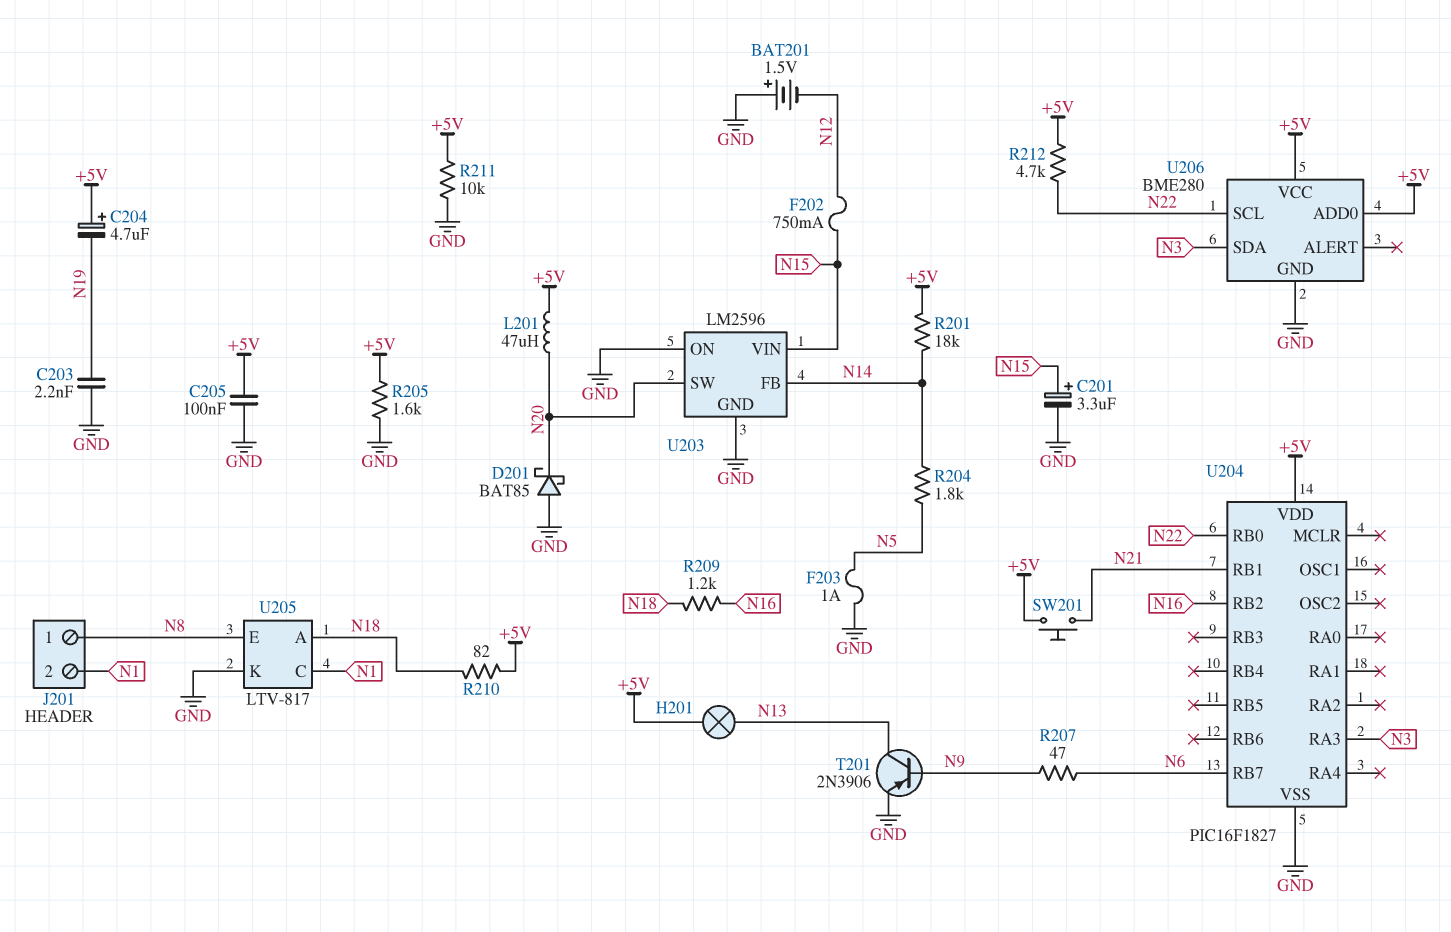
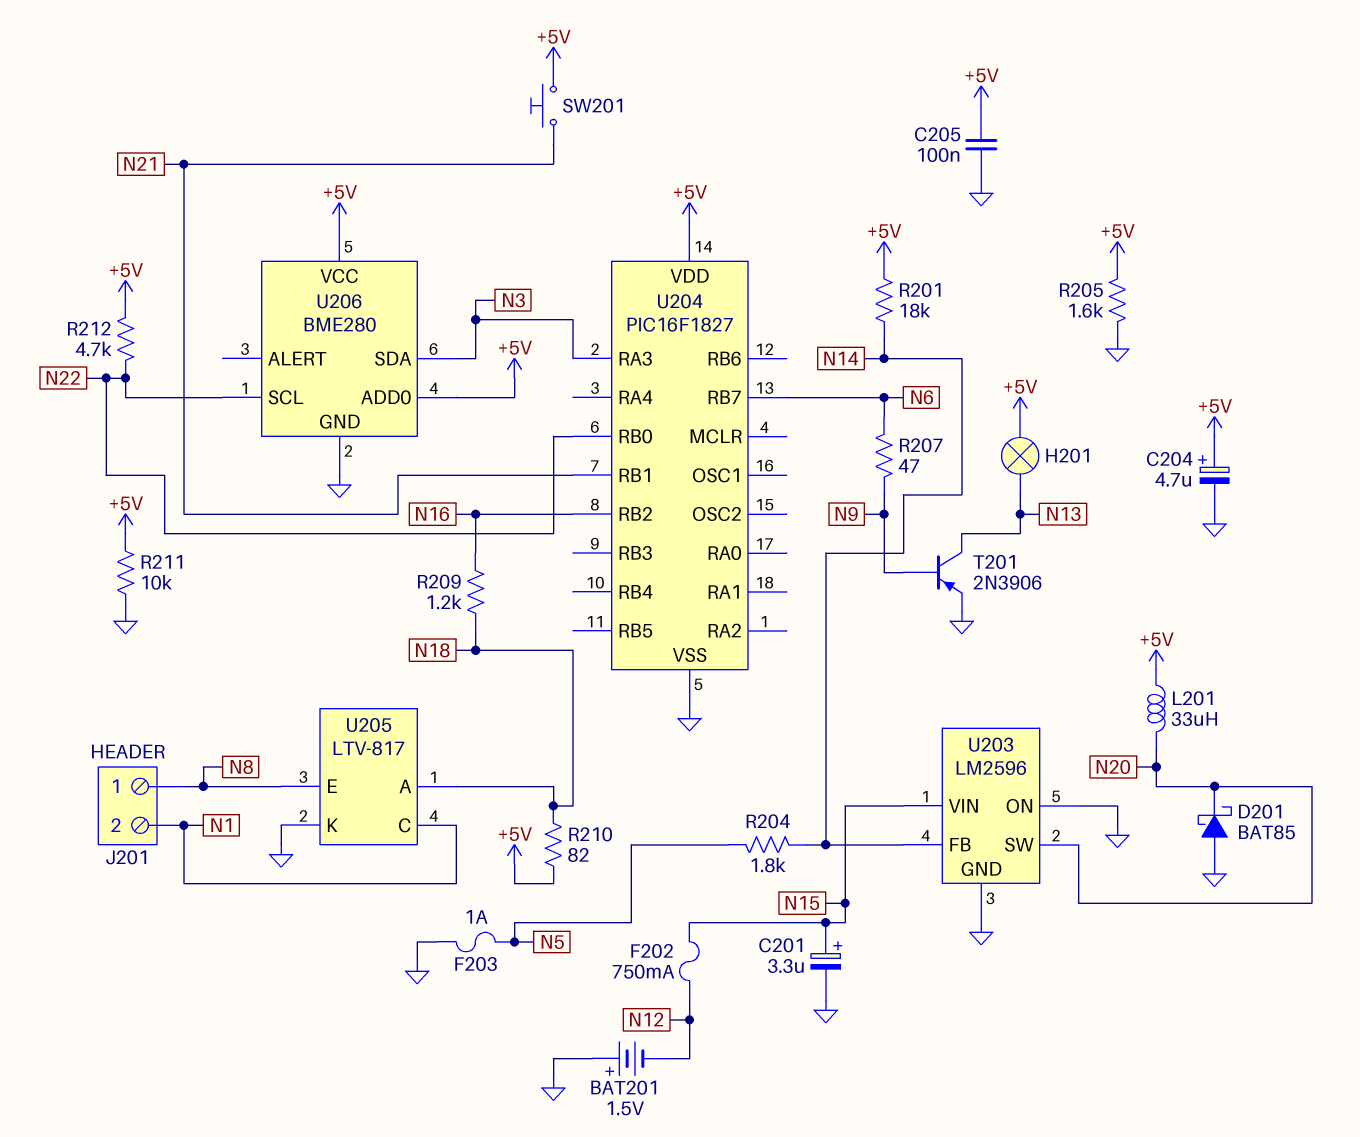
C203: 2.2nF (GND, N19) -> none
C204: 4.7uF (plus +5V, minus N19) -> 4.7uF (plus +5V, minus GND)
L201: 47uH (+5V, N20) -> 33uH (+5V, N20)

